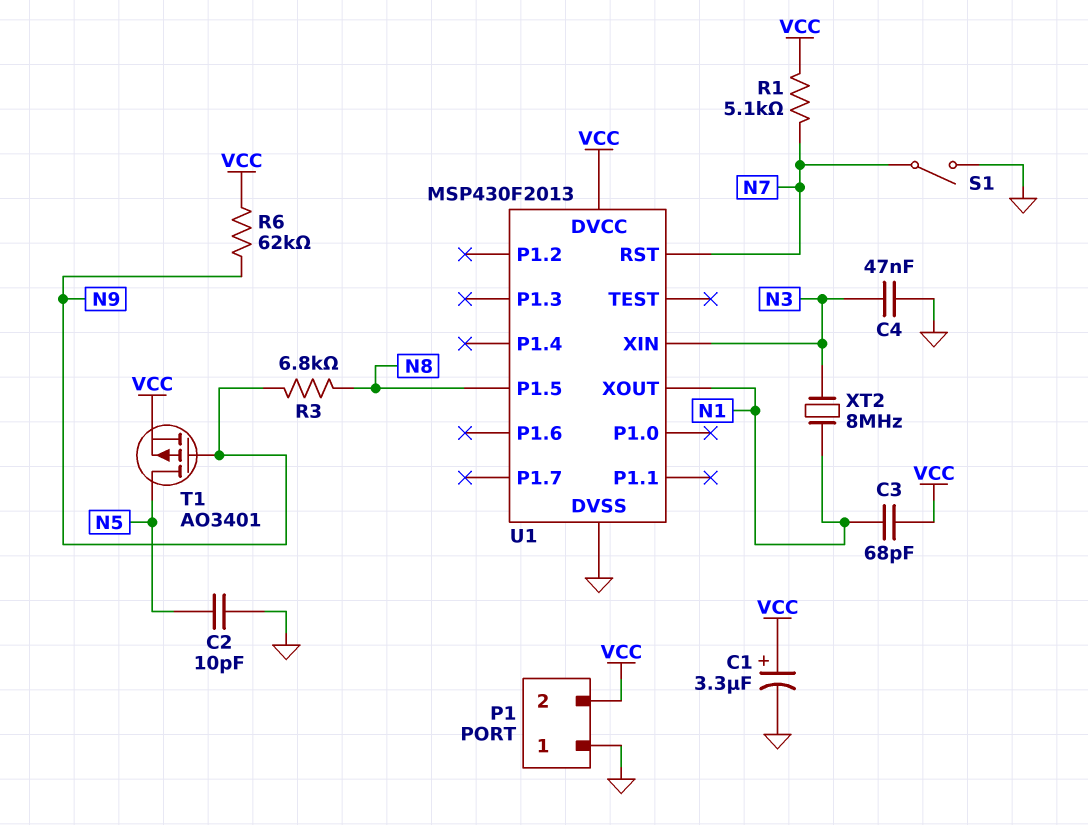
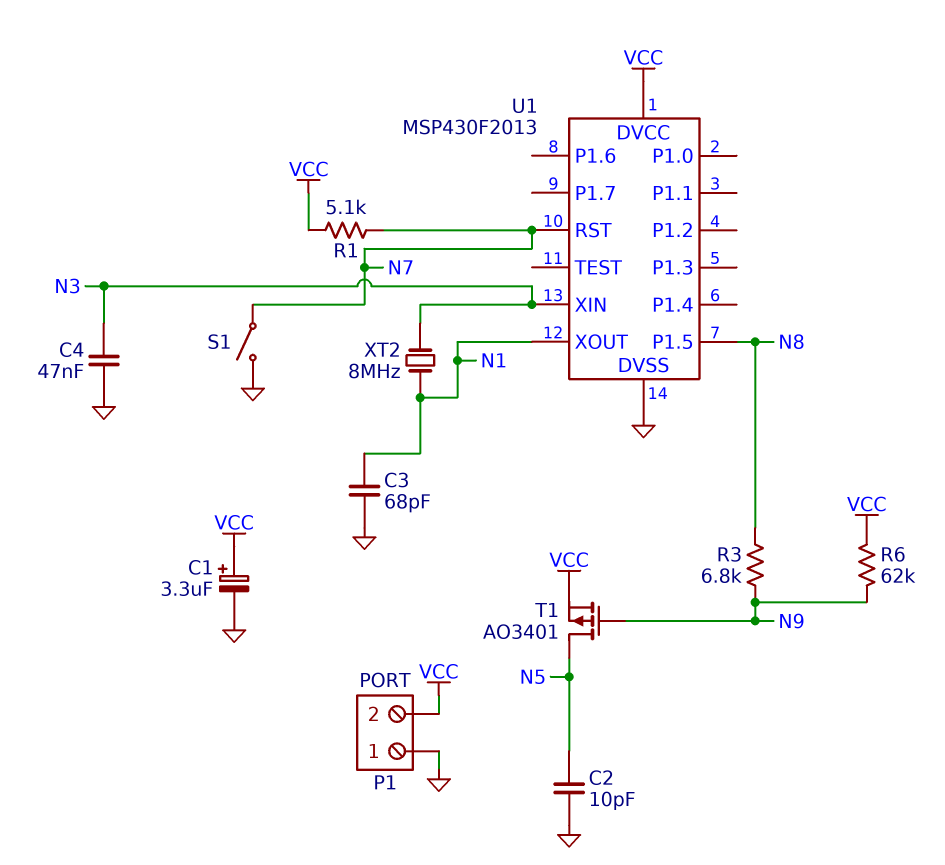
C3: 68pF (N1, VCC) -> 68pF (GND, N1)

